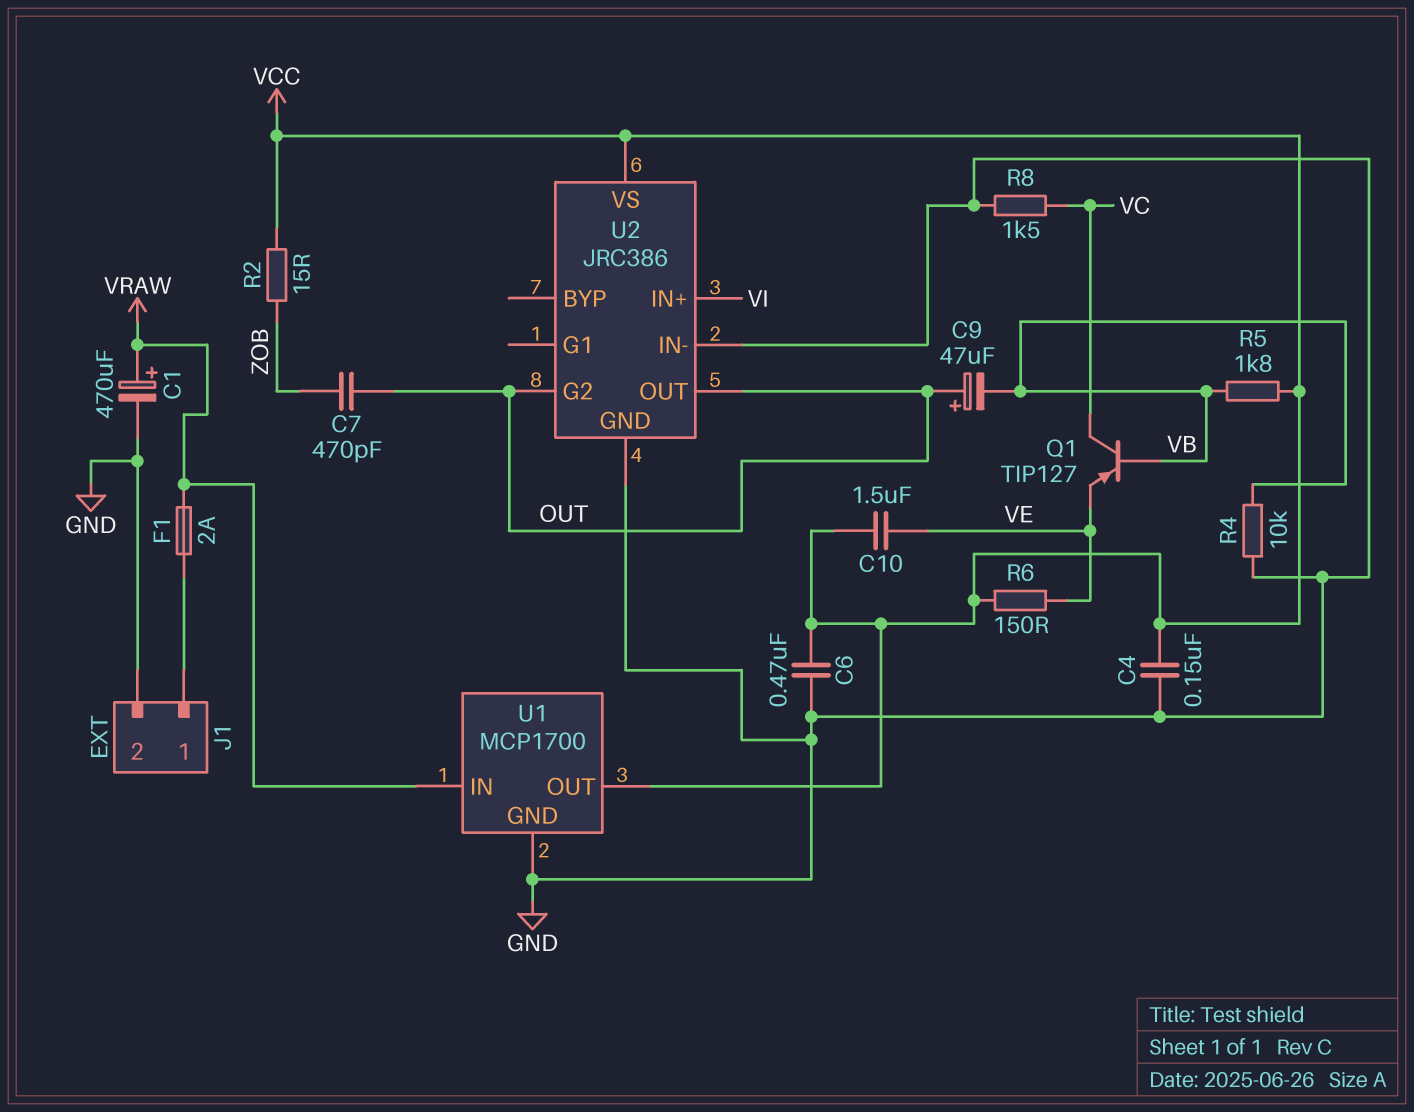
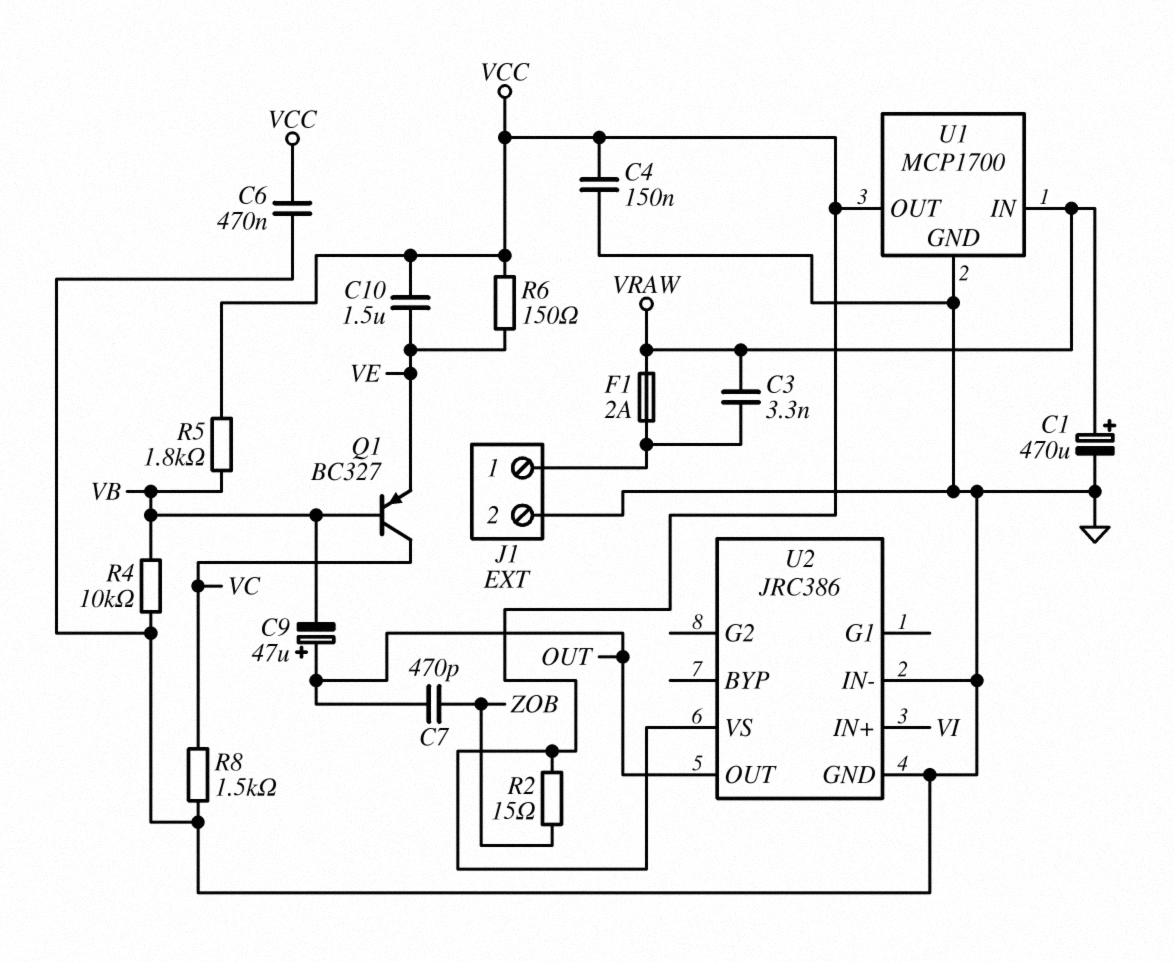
C3: none -> 3.3nF (J1/1, VRAW)
Q1: PNP TIP127 (B VB, C VC, E VE) -> PNP BC327 (B VB, C VC, E VE)
U2 pin G2: OUT -> none

